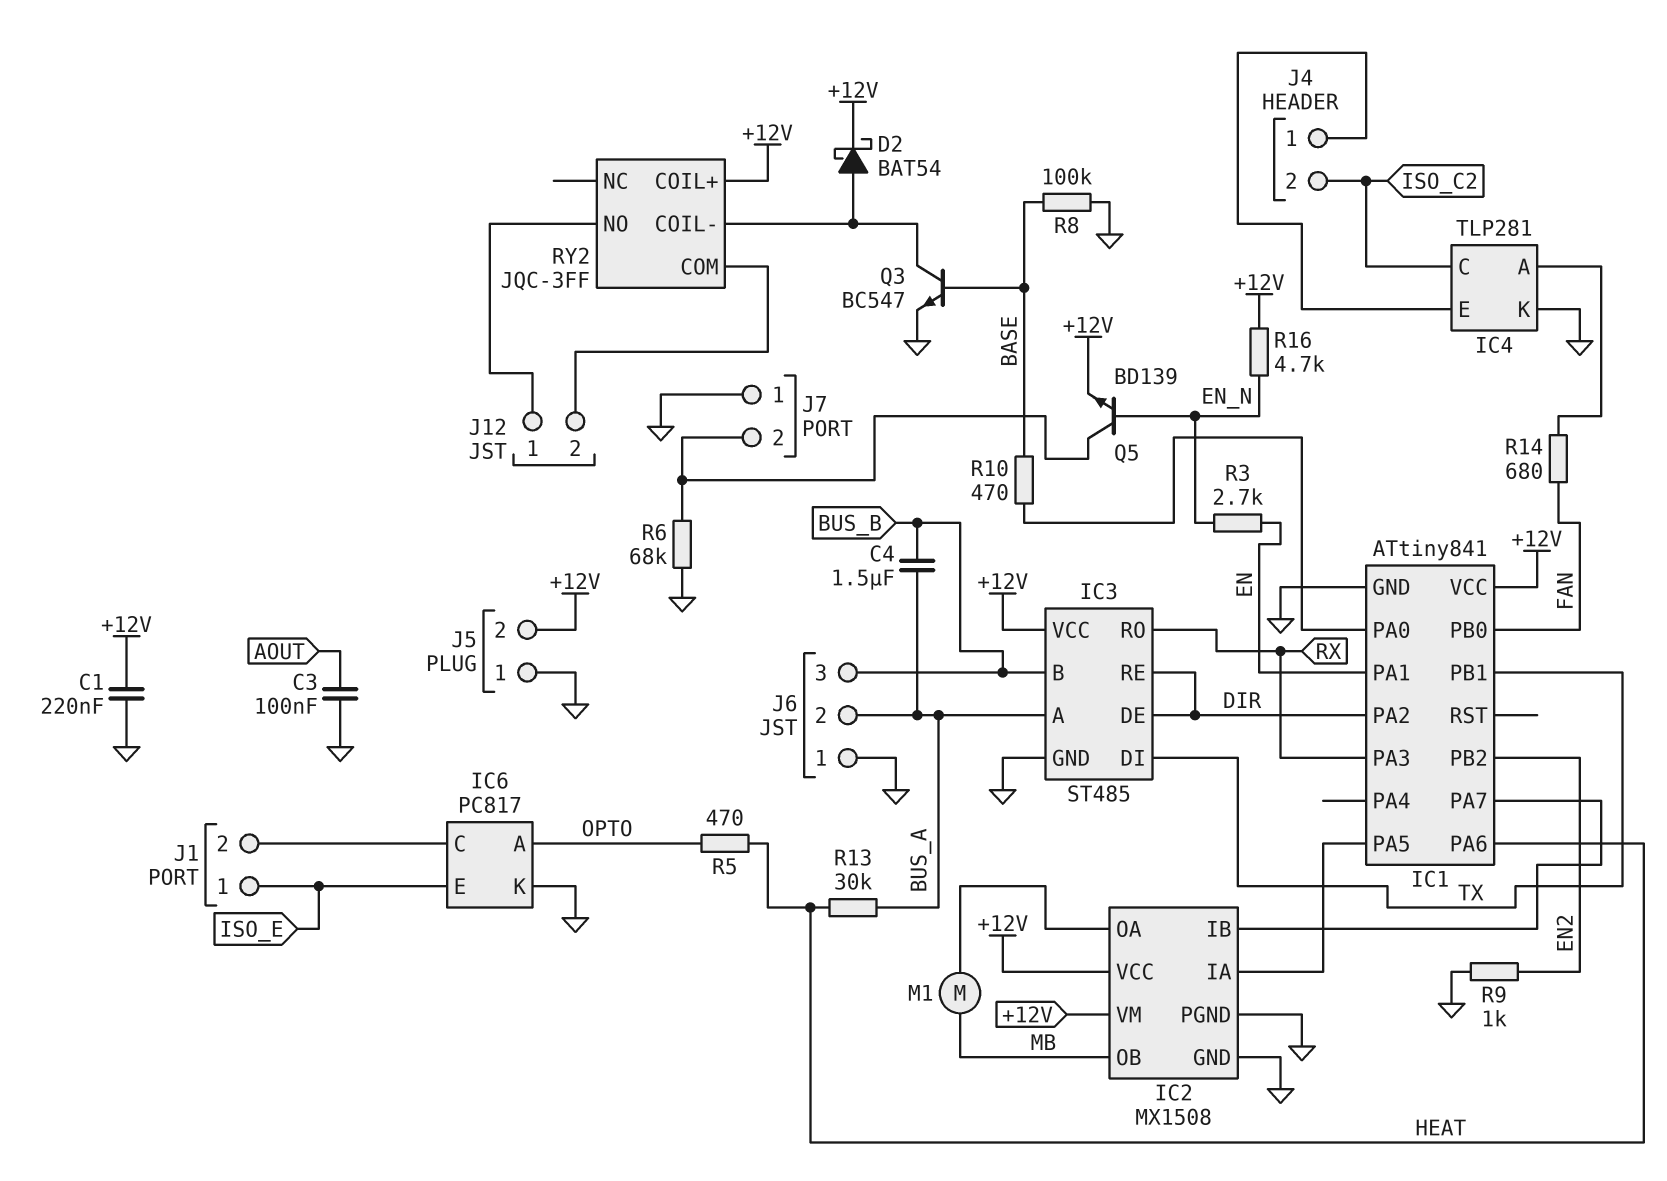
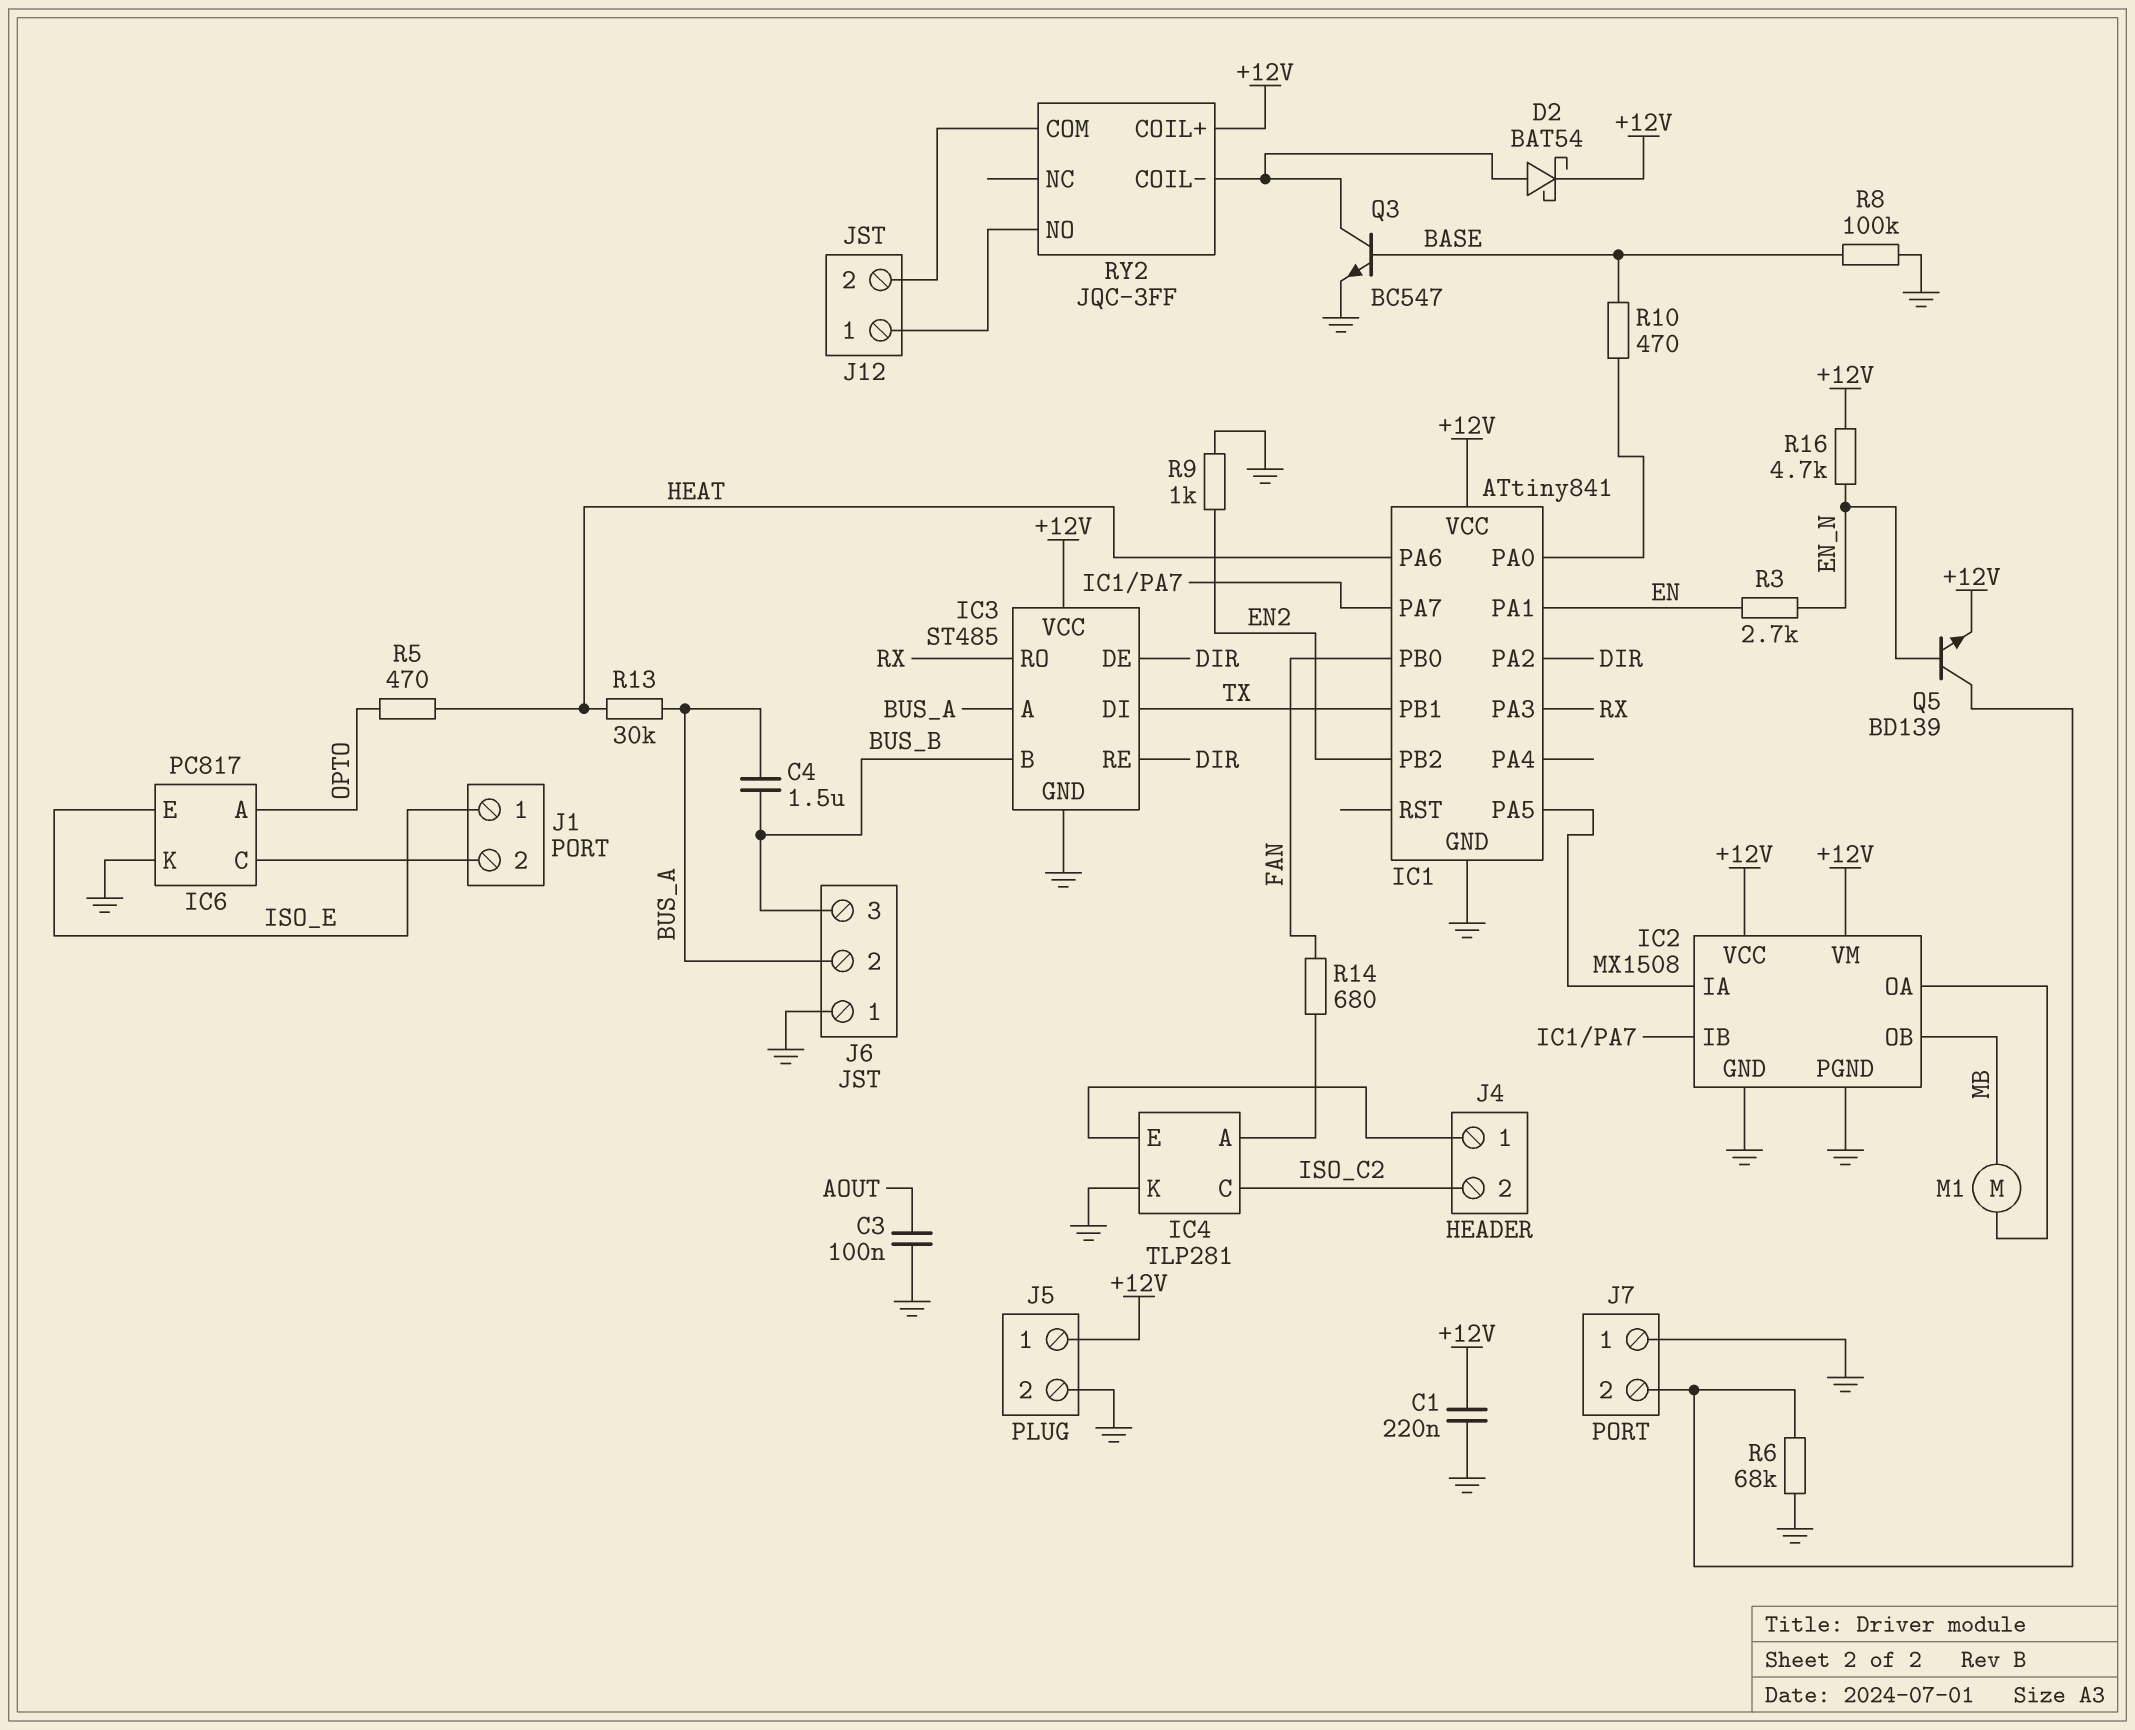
J5 pin 1: GND -> +12V
J5 pin 2: +12V -> GND

